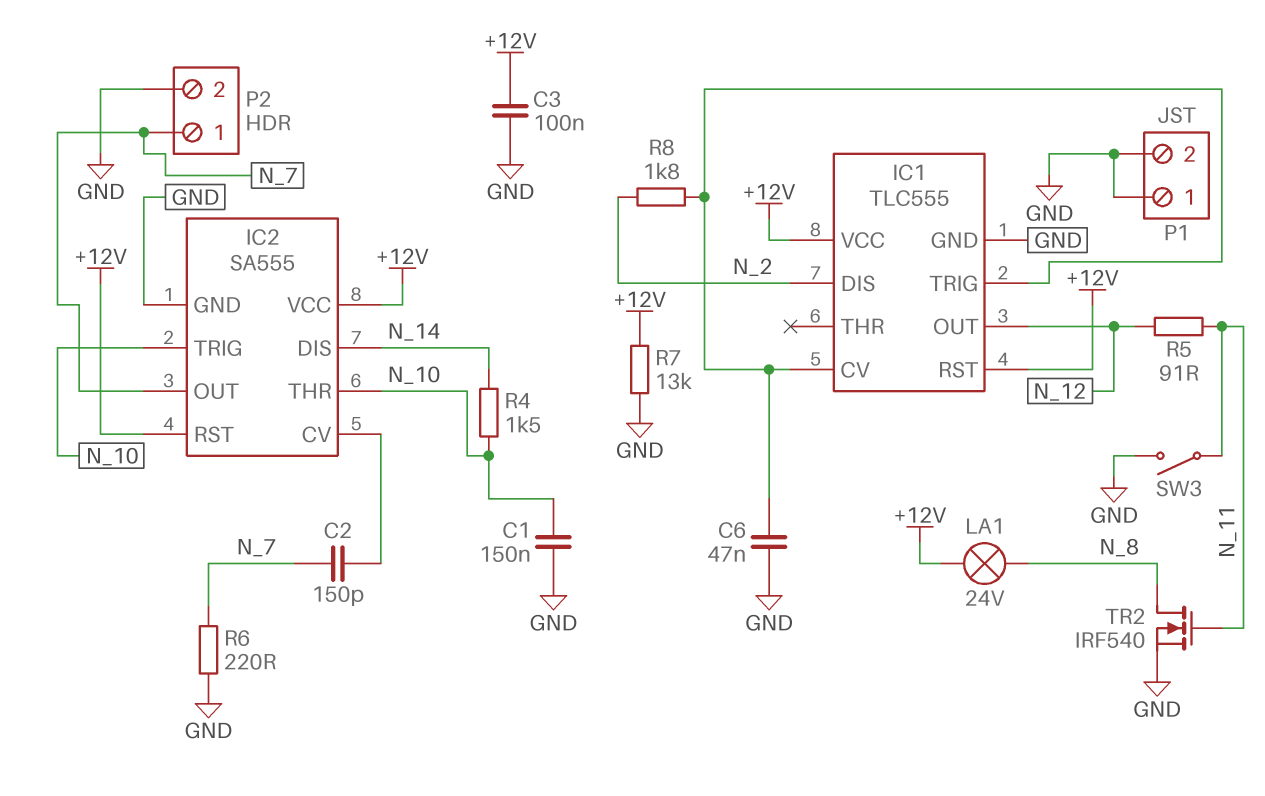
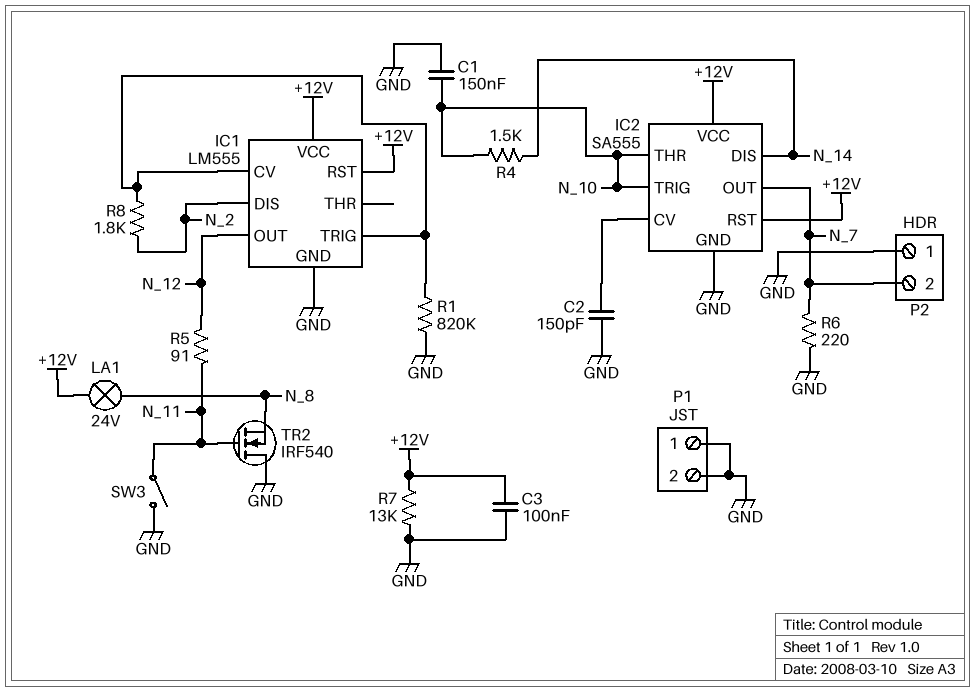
C2: 150pF (IC2/CV, N_7) -> 150pF (GND, IC2/CV)
C6: 47nF (GND, IC1/CV) -> none
IC1: TLC555 -> LM555
P2 pin 1: N_7 -> GND
P2 pin 2: GND -> N_7
R1: none -> 820k (GND, IC1/CV)
TR2: NMOS IRF540 (G N_11, D N_8, S GND) -> NMOS IRF540 (G N_11, D GND, S N_8)

